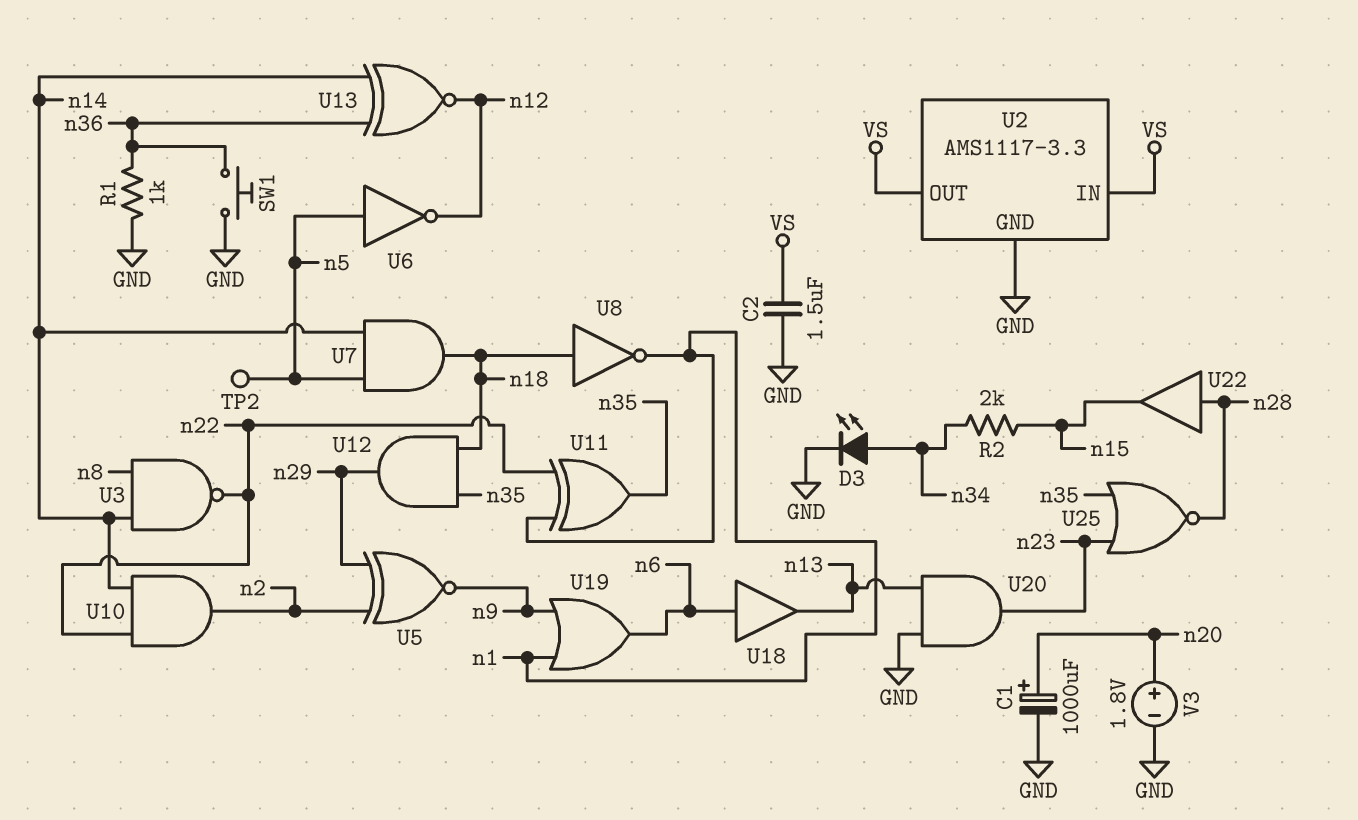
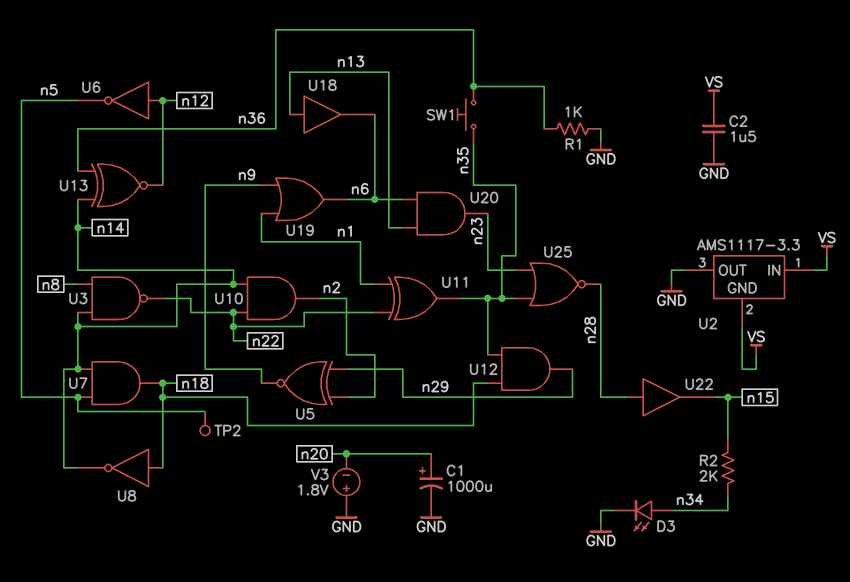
SW1: button (GND, n36) -> button (n35, n36)
U2 pin GND: GND -> VS
U2 pin OUT: VS -> GND
U6: NOT (in n5, out n12) -> NOT (in n12, out n5)
U8: NOT (in n18, out n1) -> NOT (in n18, out n14)
U18: buffer (in n6, out n13) -> buffer (in n13, out n6)
U20: AND (in GND, in n13, out n23) -> AND (in n6, in n13, out n23)
V3: 1.8V (plus n20, minus GND) -> 1.8V (plus GND, minus n20)

